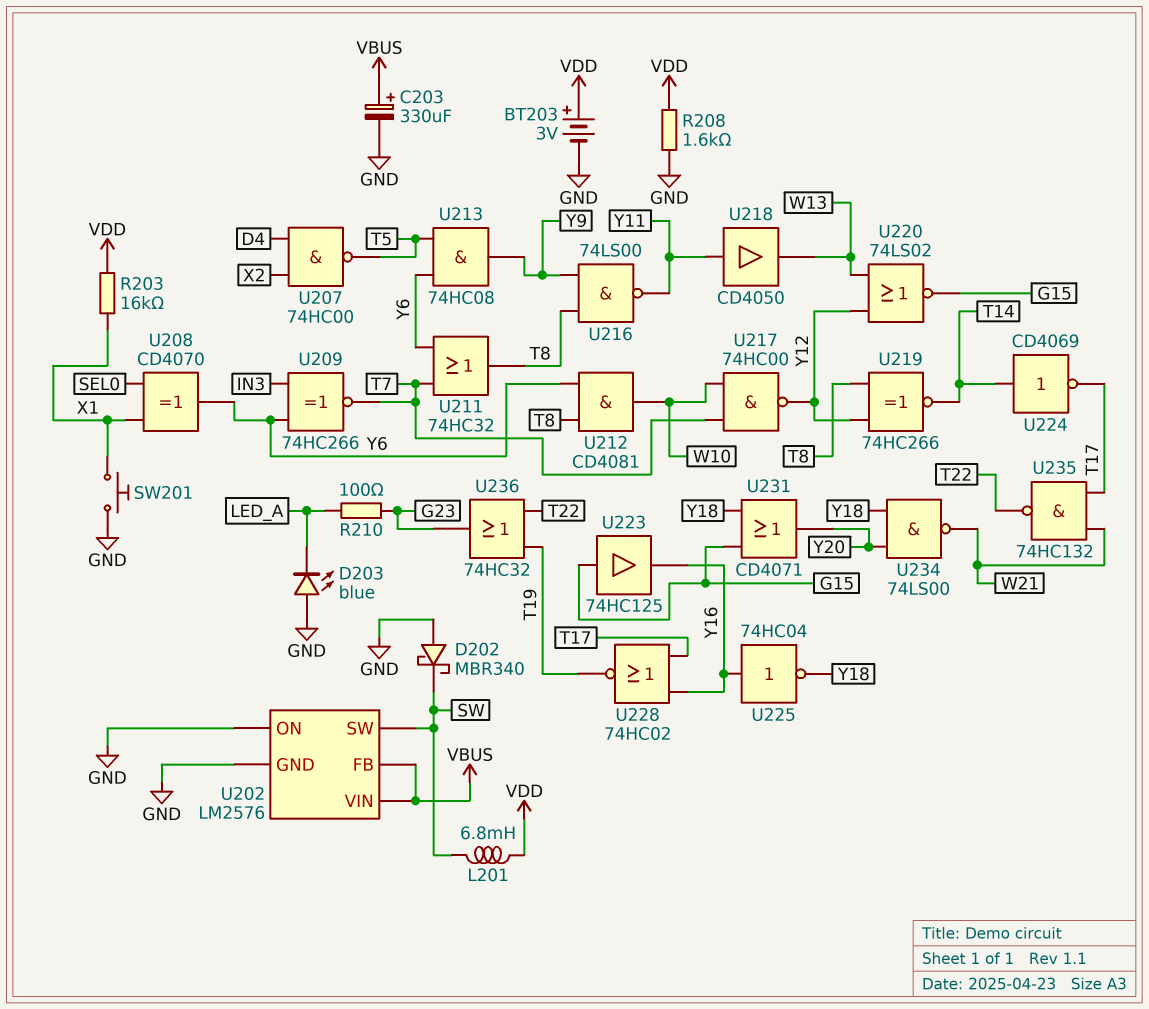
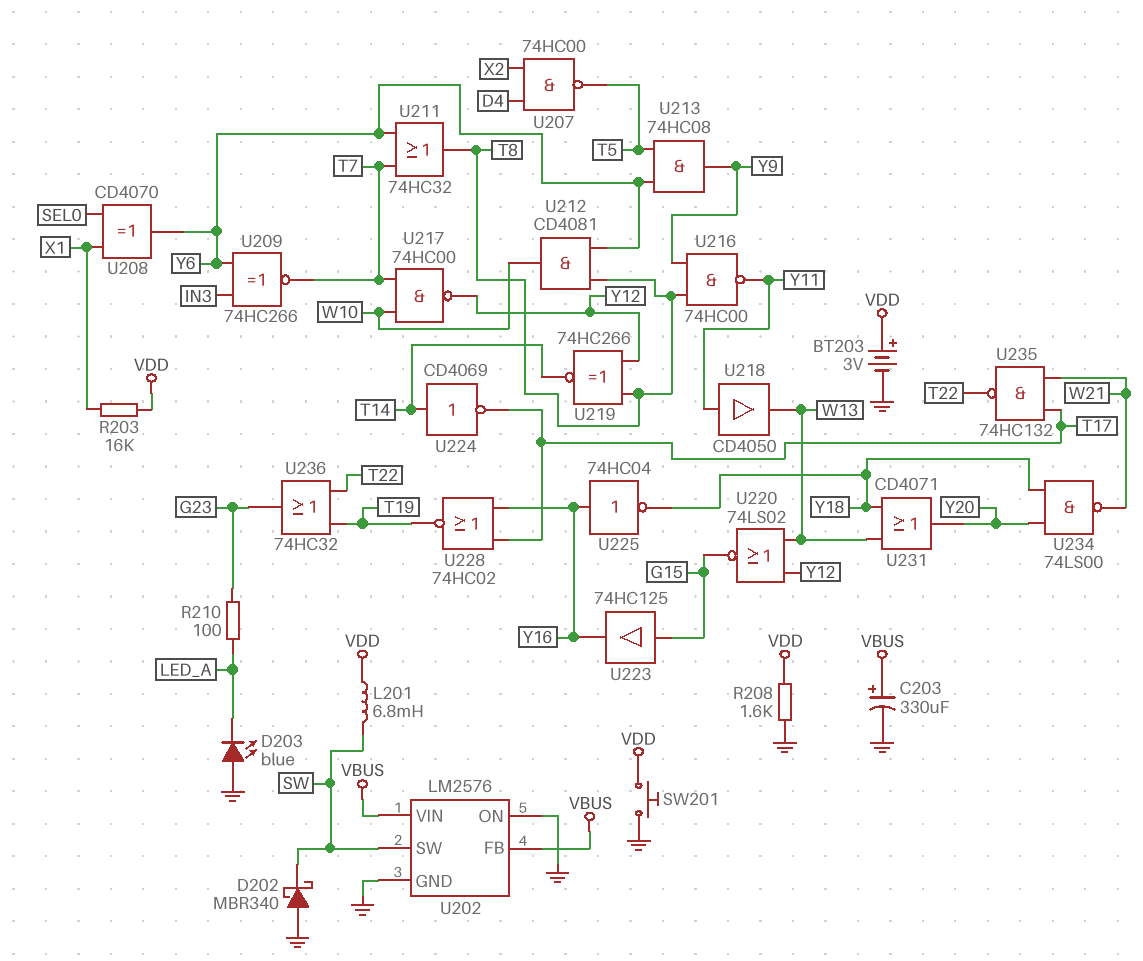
SW201: button (GND, X1) -> button (GND, VDD)
U216: NAND 74LS00 (in T8, in Y9, out Y11) -> NAND 74HC00 (in T8, in Y9, out Y11)
U231: OR CD4071 (in G15, in Y18, out Y20) -> OR CD4071 (in W13, in Y18, out Y20)

